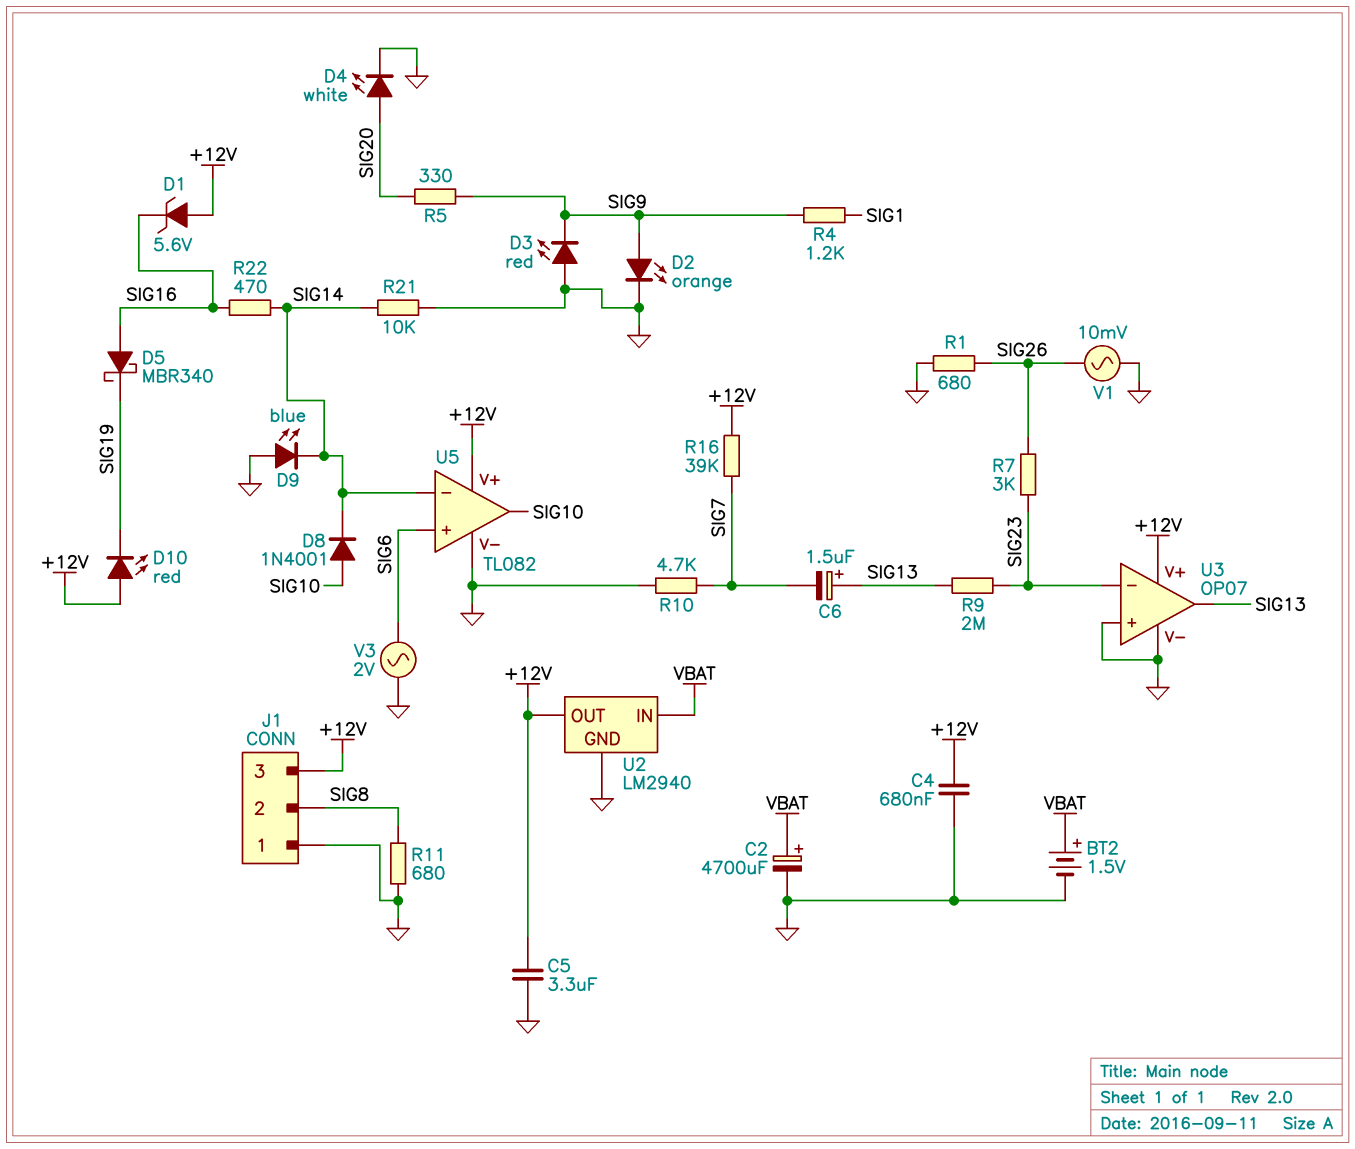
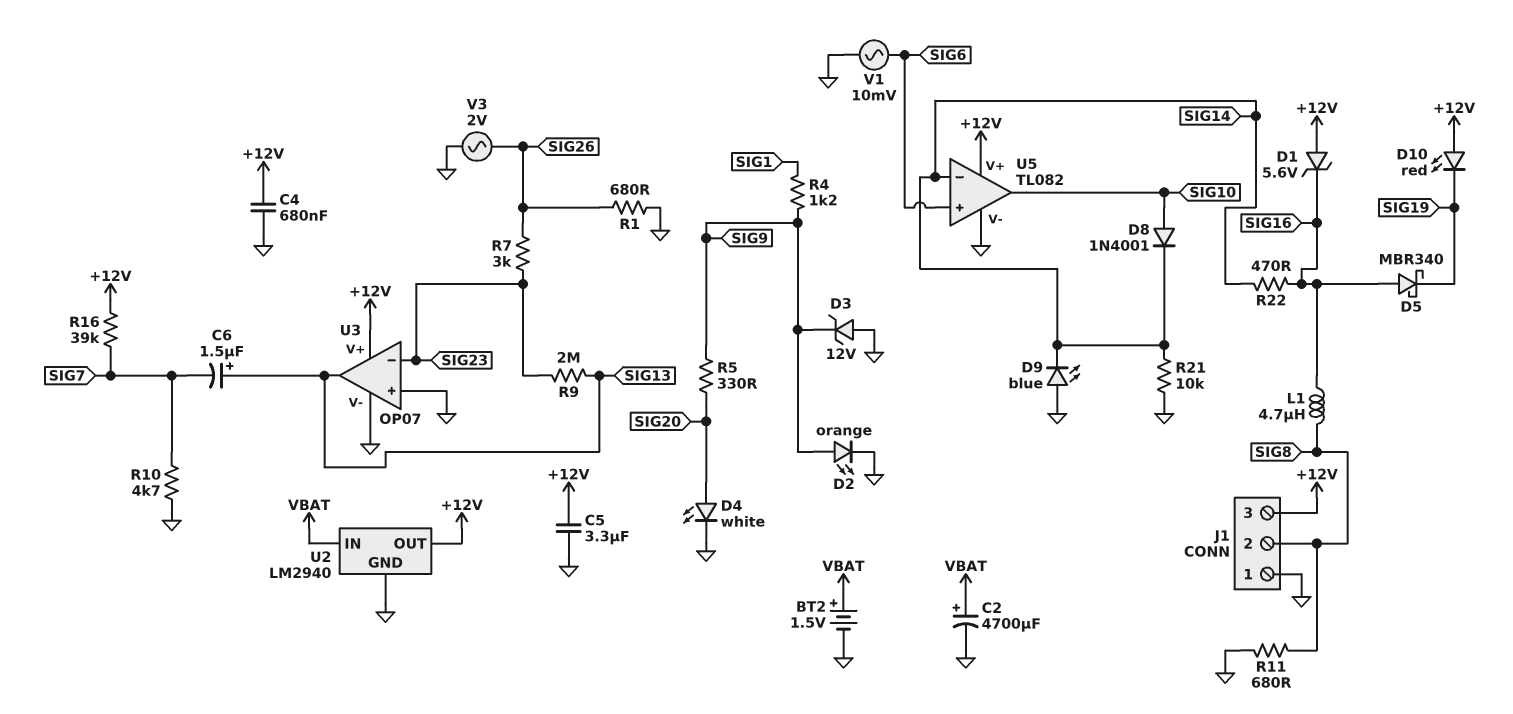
D3: LED red (A GND, K SIG9) -> zener 12V (A GND, K SIG9)
L1: none -> 4.7uH (SIG8, SIG16)
V1: AC 10mV (GND, SIG26) -> AC 10mV (GND, SIG6)
V3: AC 2V (GND, SIG6) -> AC 2V (GND, SIG26)

